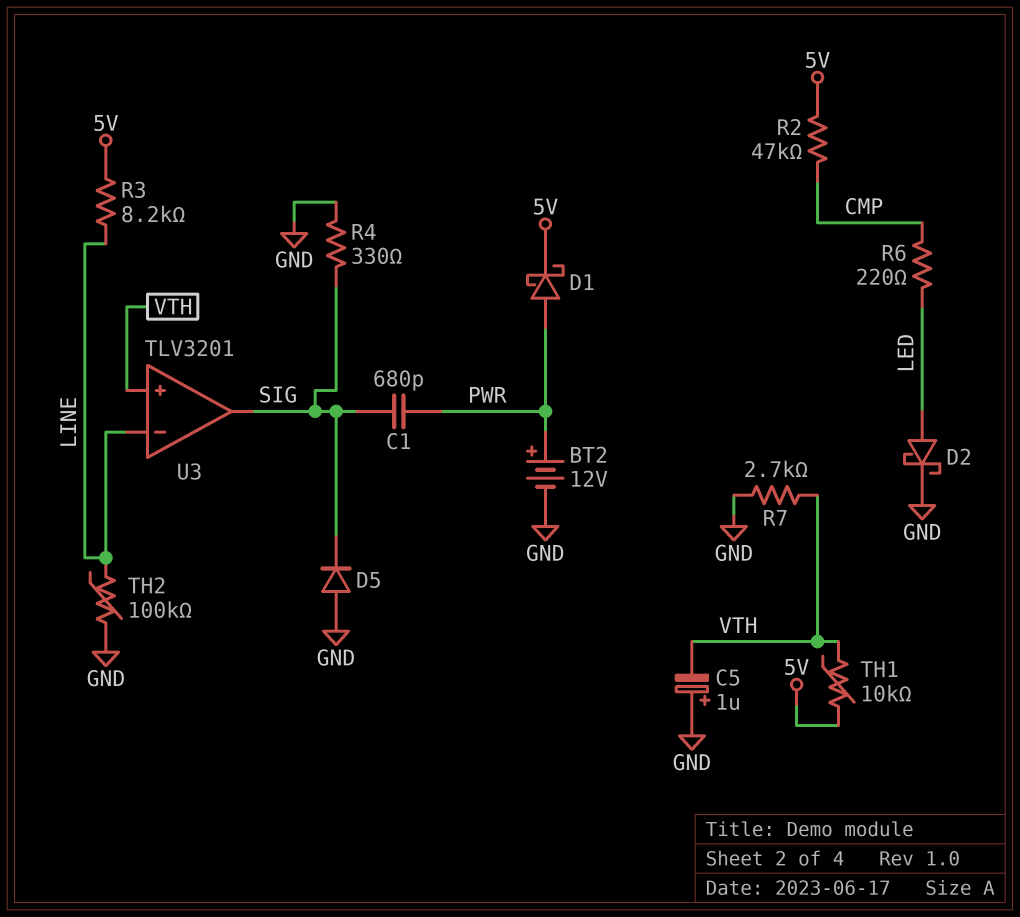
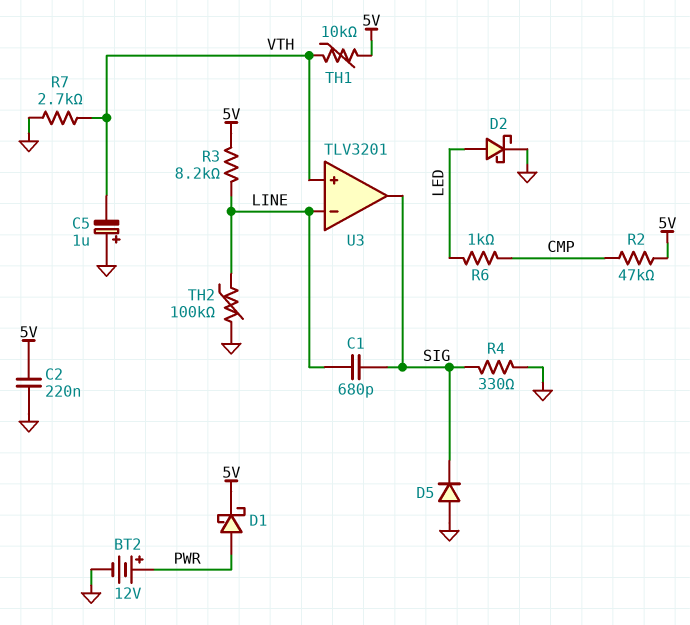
C1: 680pF (PWR, SIG) -> 680pF (LINE, SIG)
C2: none -> 220nF (5V, GND)
R6: 220 (CMP, LED) -> 1k (CMP, LED)

